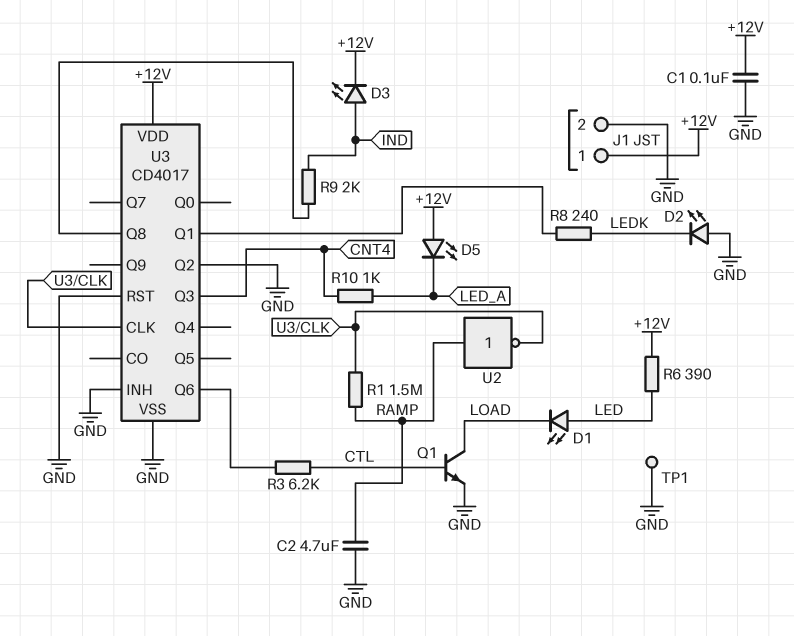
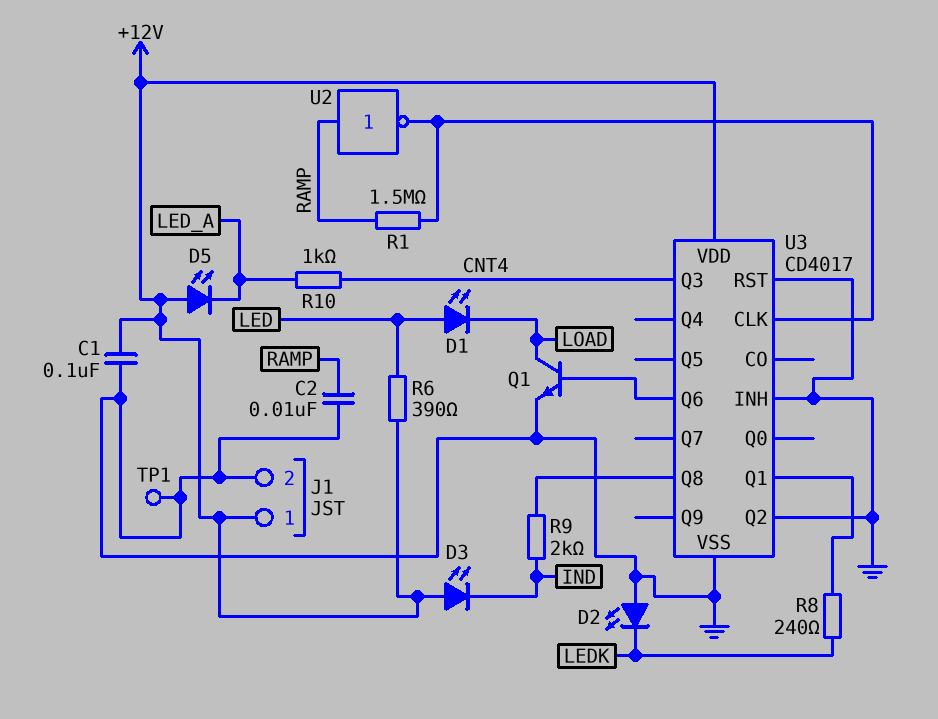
C2: 4.7uF (GND, RAMP) -> 10nF (GND, RAMP)
D3: LED (A IND, K +12V) -> LED (A +12V, K IND)
Q1: NPN (B CTL, C LOAD, E GND) -> NPN (B U3/Q6, C LOAD, E GND)
R3: 6.2k (CTL, U3/Q6) -> none

